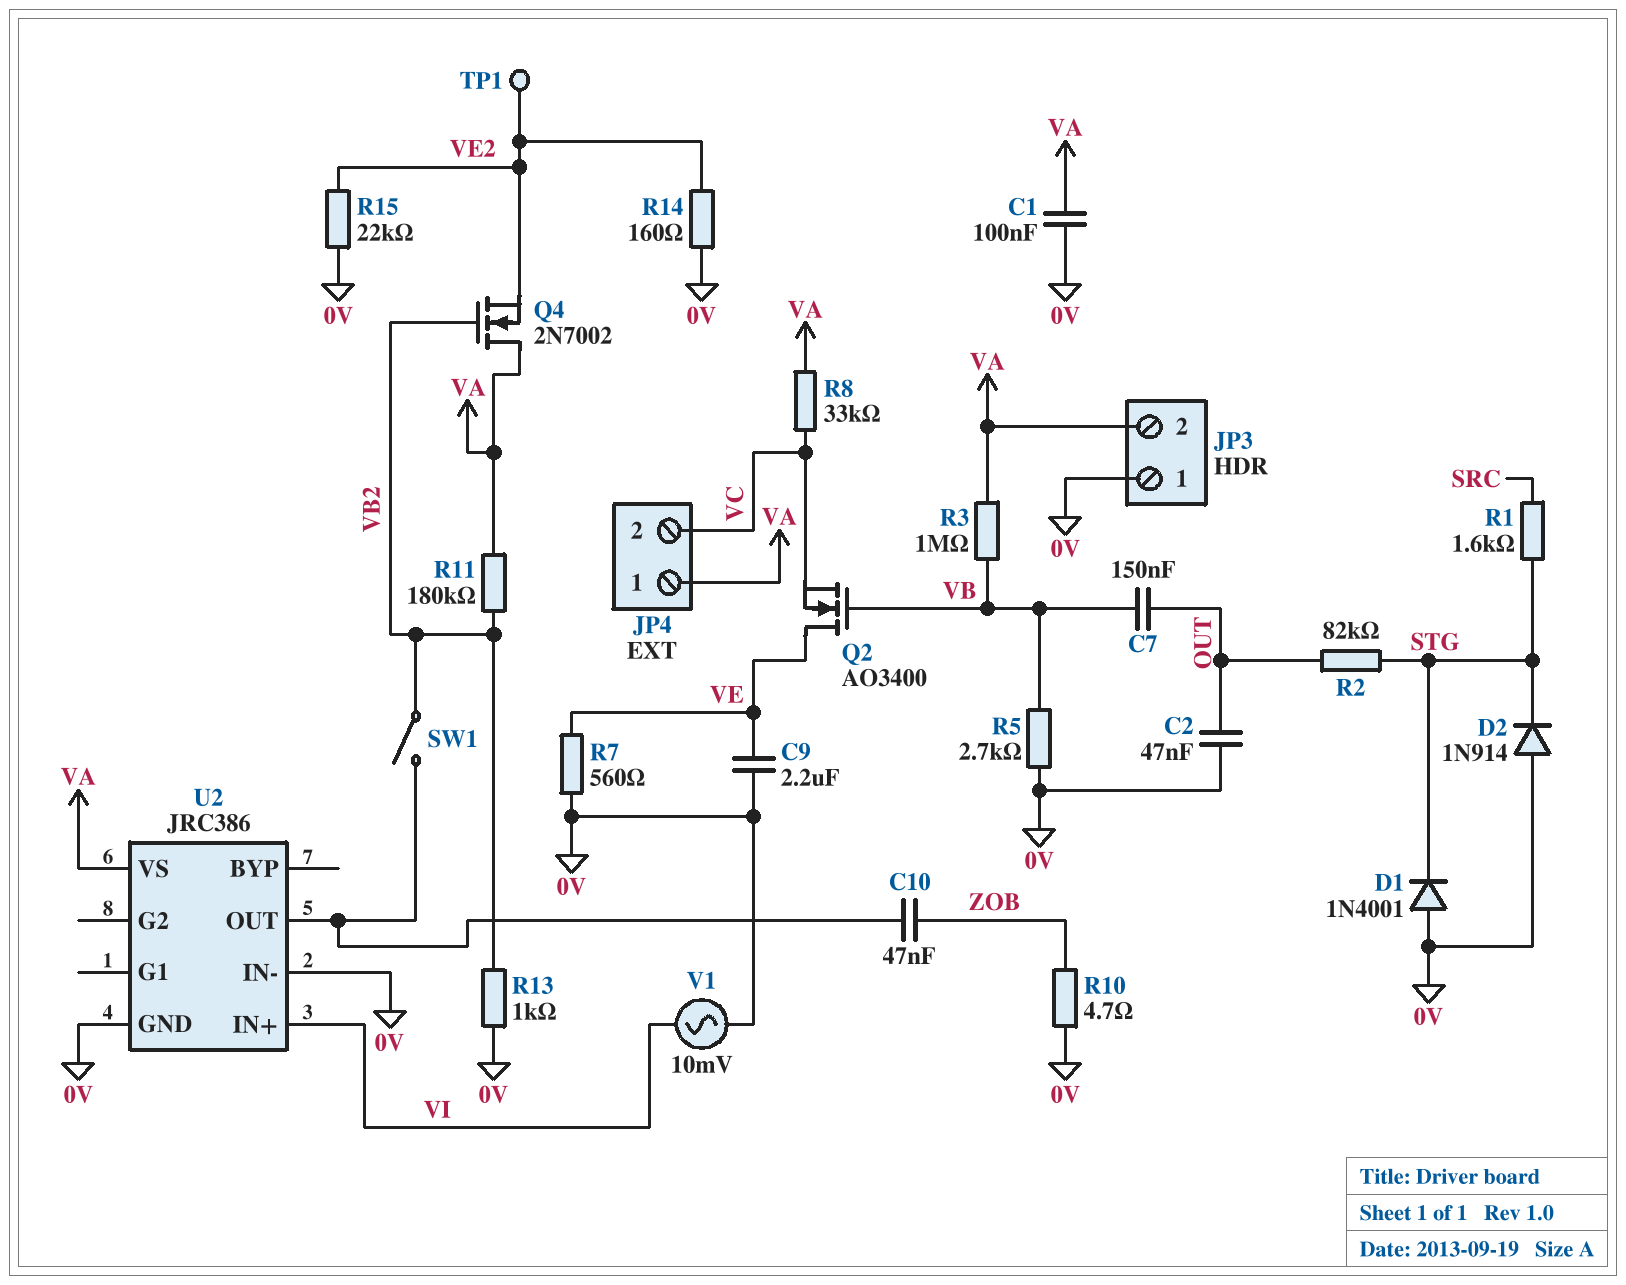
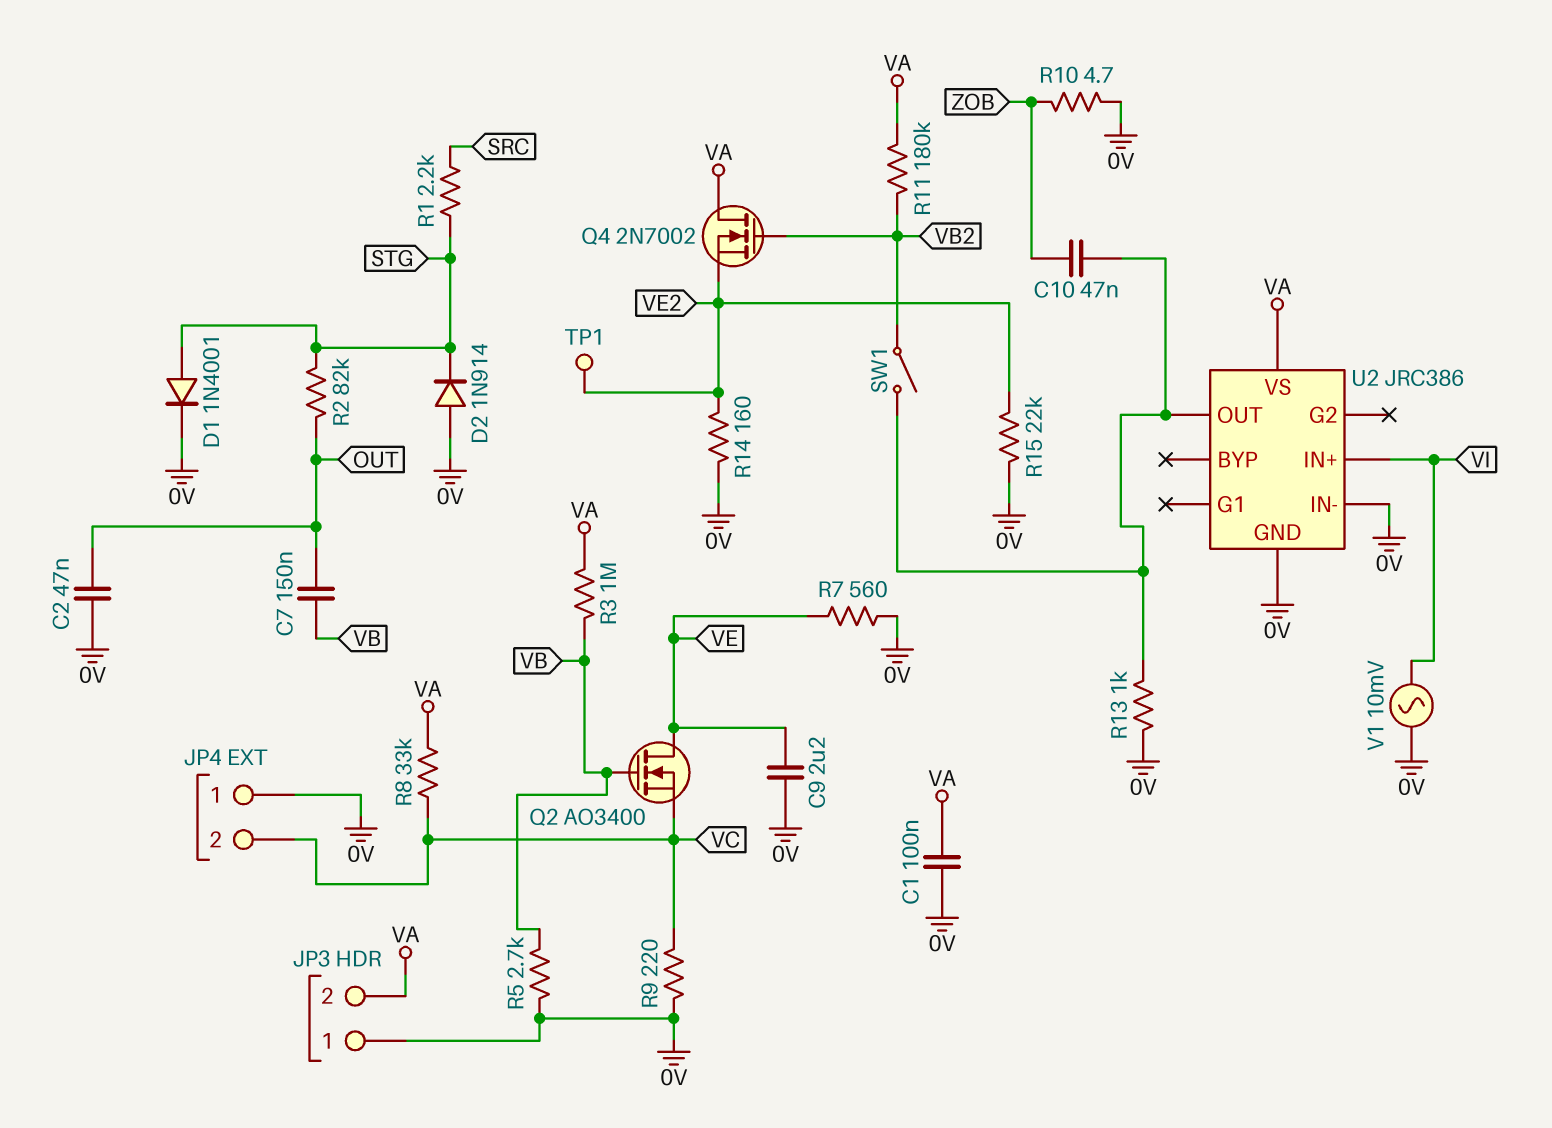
D1: diode 1N4001 (A 0V, K STG) -> diode 1N4001 (A STG, K 0V)
JP4 pin 1: VA -> 0V
R1: 1.6k (SRC, STG) -> 2.2k (SRC, STG)
R9: none -> 220 (0V, VC)
R13: 1k (0V, VB2) -> 1k (0V, U2/OUT)

